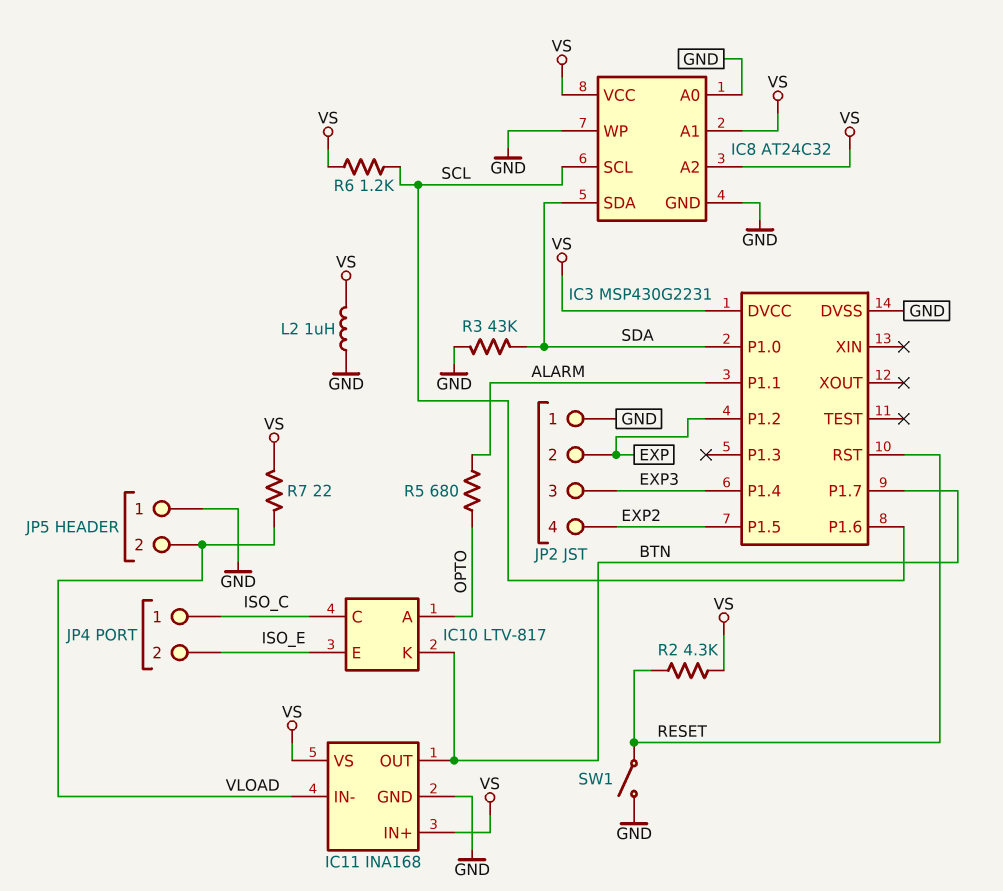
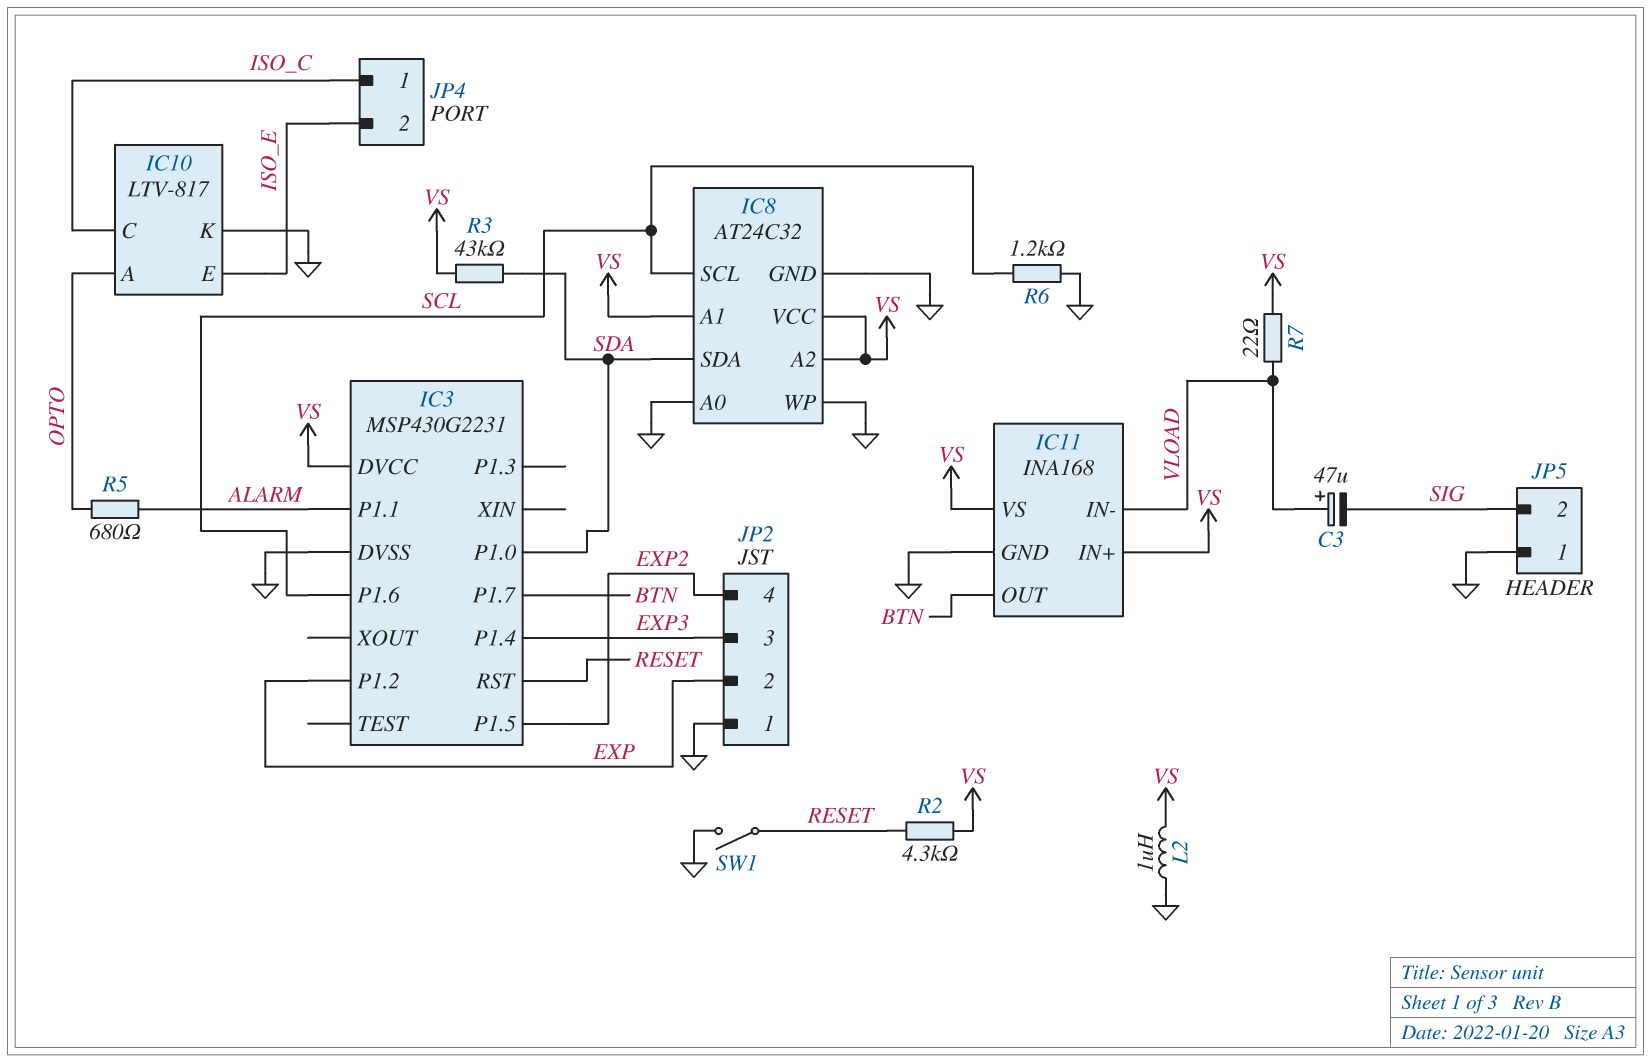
C3: none -> 47uF (plus VLOAD, minus SIG)
IC10 pin K: BTN -> GND
JP5 pin 2: VLOAD -> SIG
R3: 43k (GND, SDA) -> 43k (SDA, VS)
R6: 1.2k (SCL, VS) -> 1.2k (GND, SCL)

